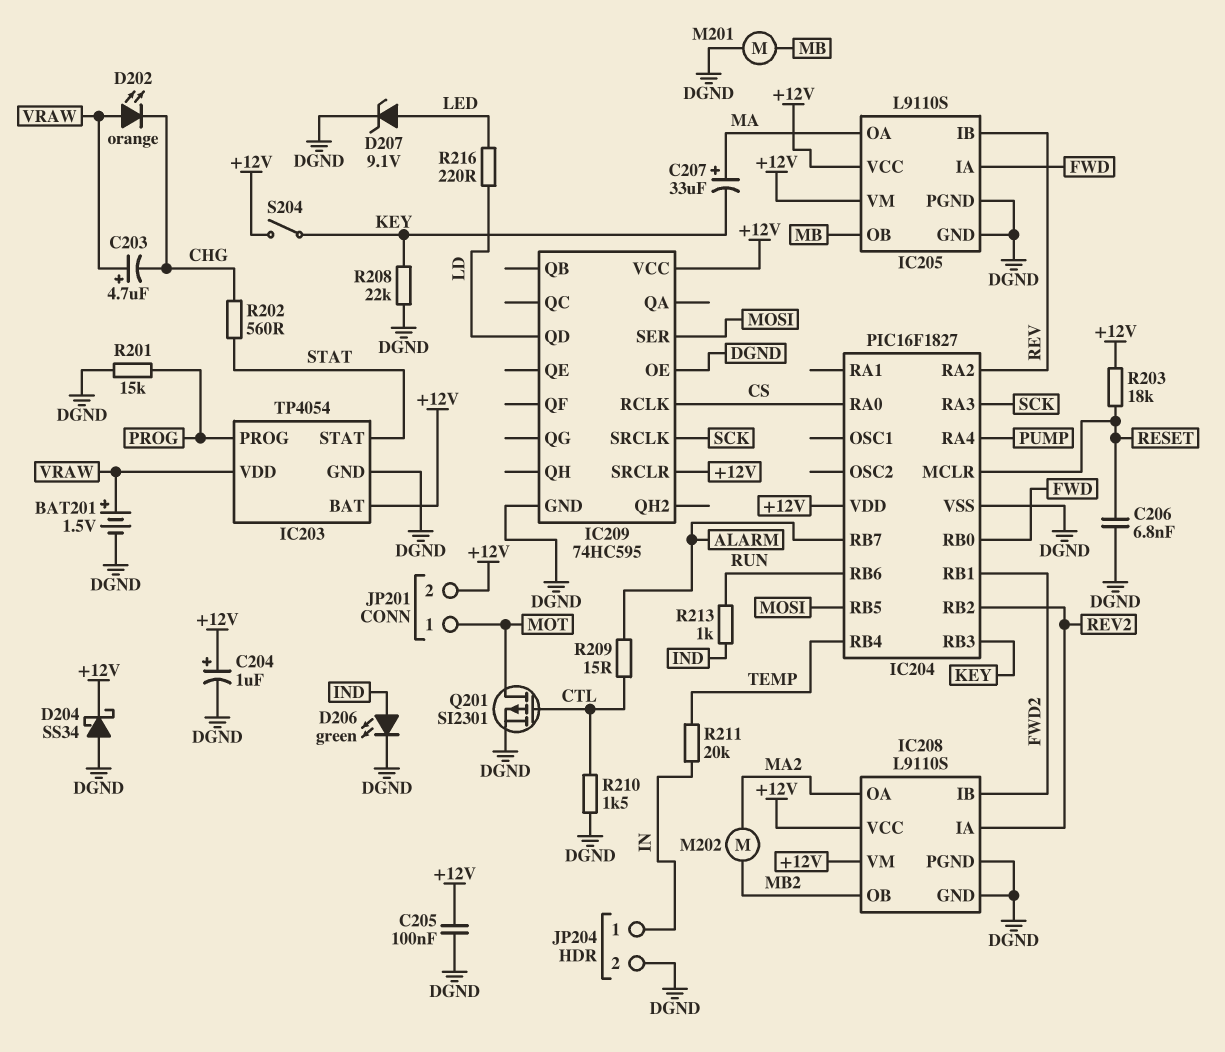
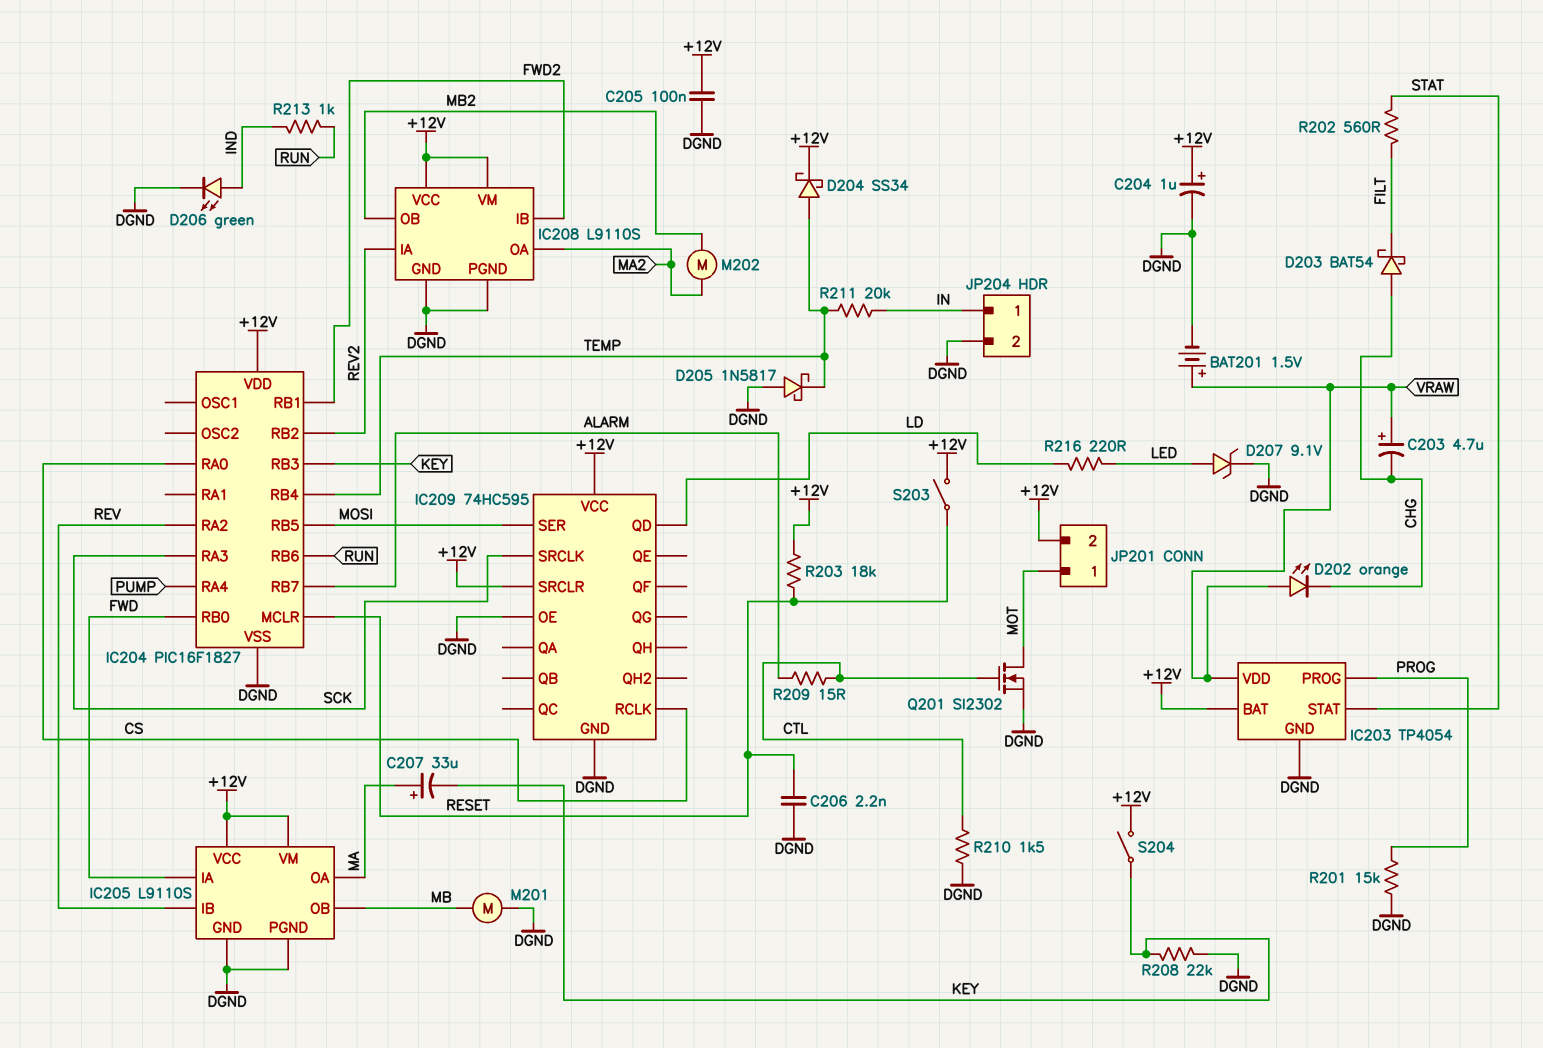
C206: 6.8nF (DGND, RESET) -> 2.2nF (DGND, RESET)
D203: none -> schottky BAT54 (A CHG, K FILT)
D204: schottky SS34 (A DGND, K +12V) -> schottky SS34 (A TEMP, K +12V)
D205: none -> schottky 1N5817 (A DGND, K TEMP)
Q201: PMOS SI2301 (G CTL, D MOT, S DGND) -> NMOS SI2302 (G CTL, D MOT, S DGND)
R202: 560 (CHG, STAT) -> 560 (FILT, STAT)
S203: none -> switch (+12V, RESET)

